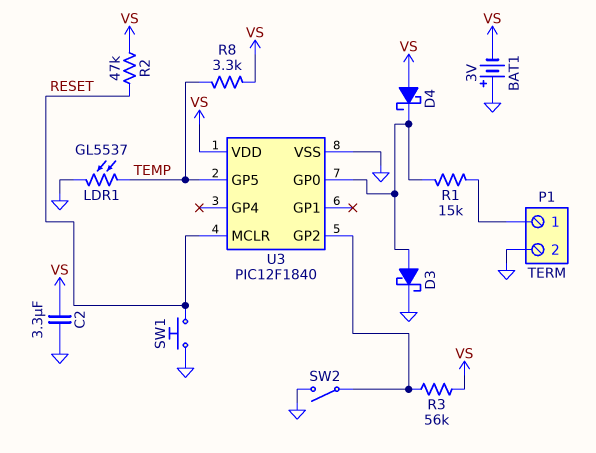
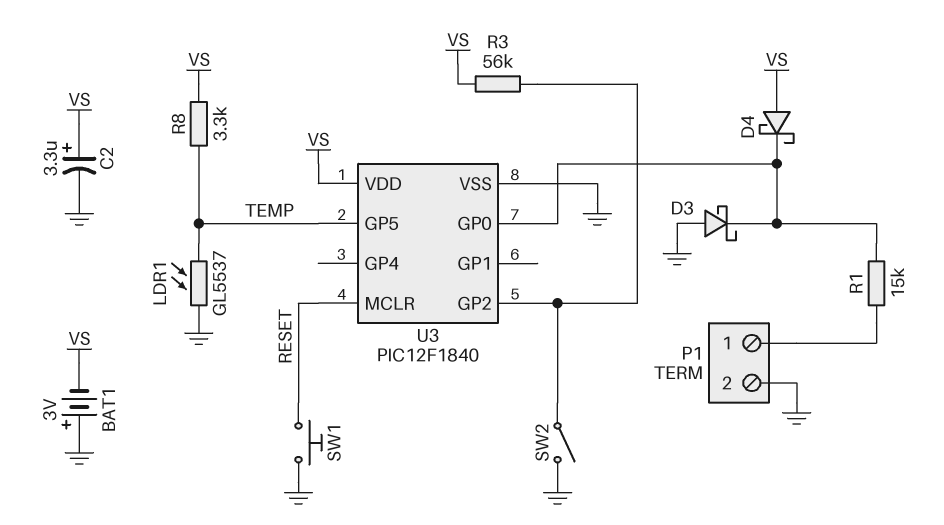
C2: 3.3uF (GND, VS) -> 3.3uF (plus VS, minus GND)
D3: schottky (A U3/GP0, K GND) -> schottky (A GND, K U3/GP0)
R2: 47k (RESET, VS) -> none

